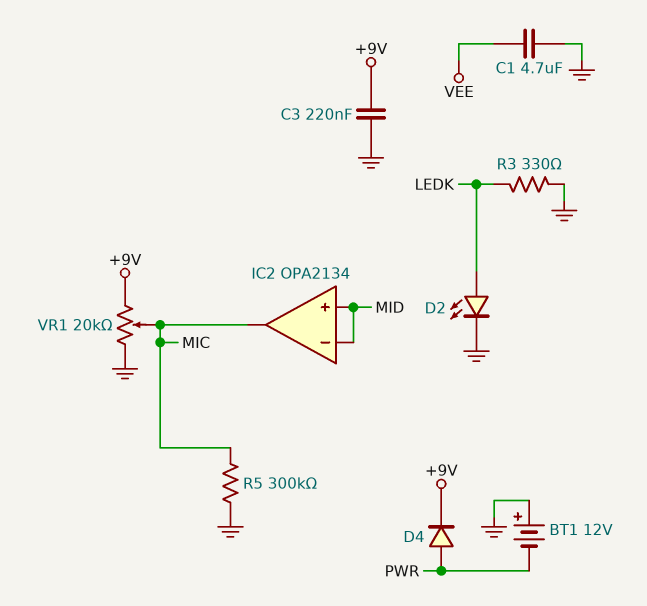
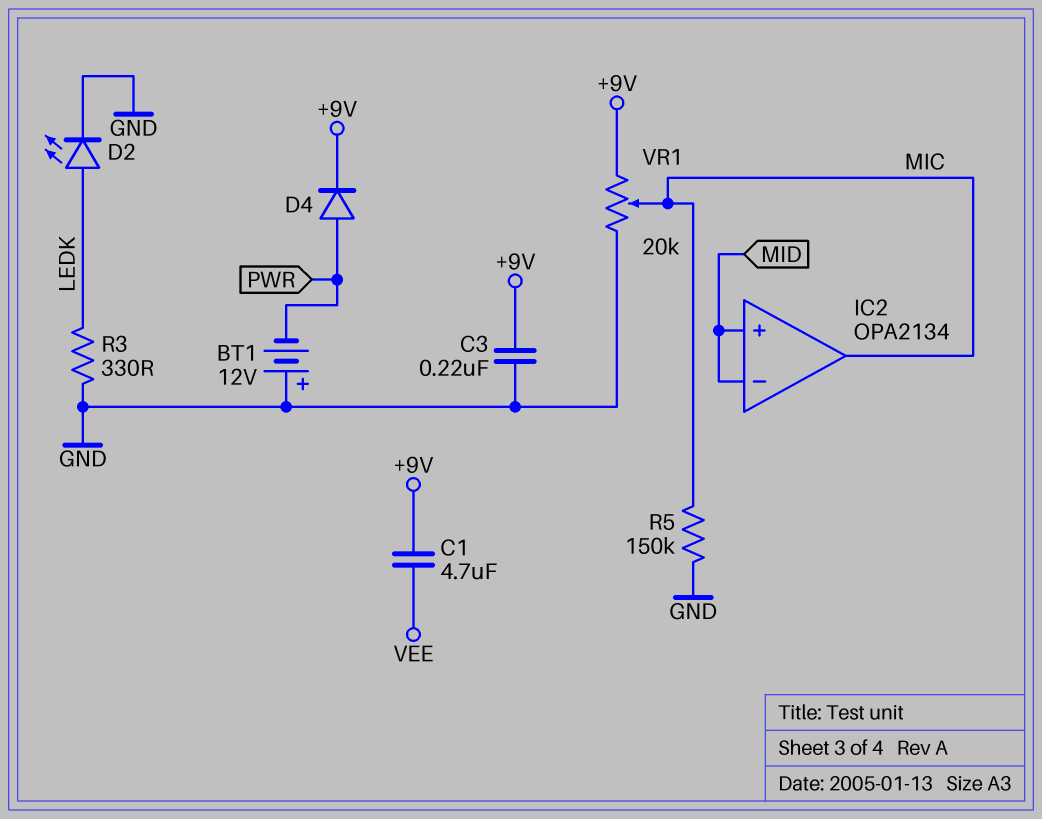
C1: 4.7uF (GND, VEE) -> 4.7uF (+9V, VEE)
R5: 300k (GND, MIC) -> 150k (GND, MIC)

